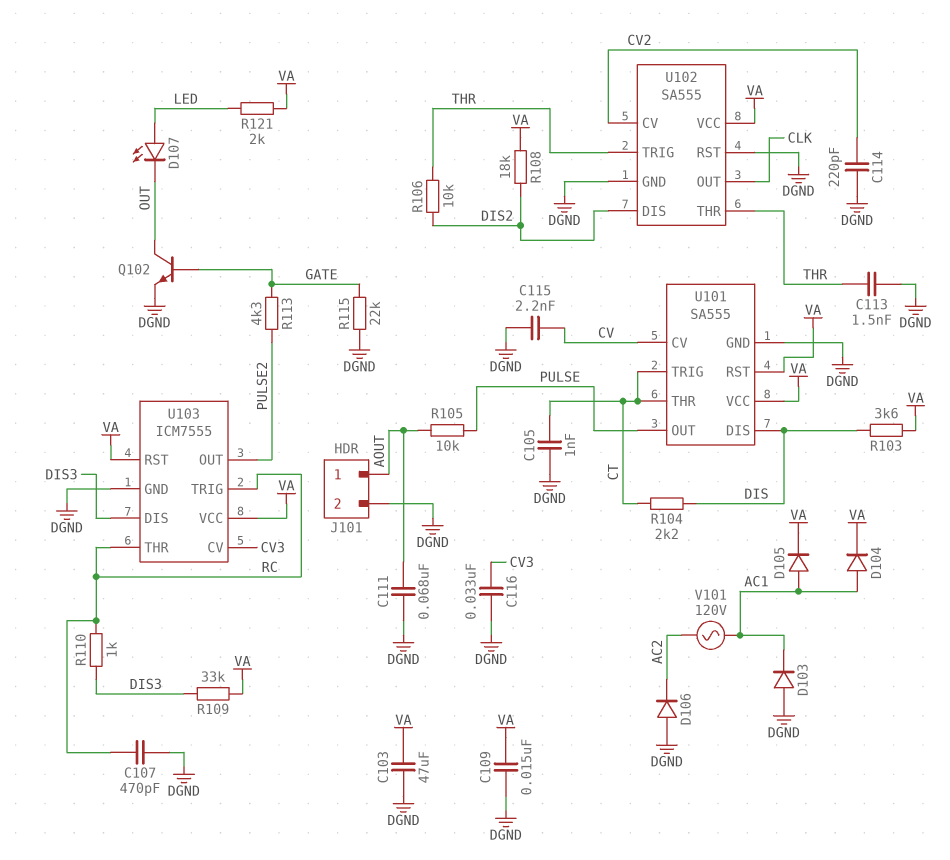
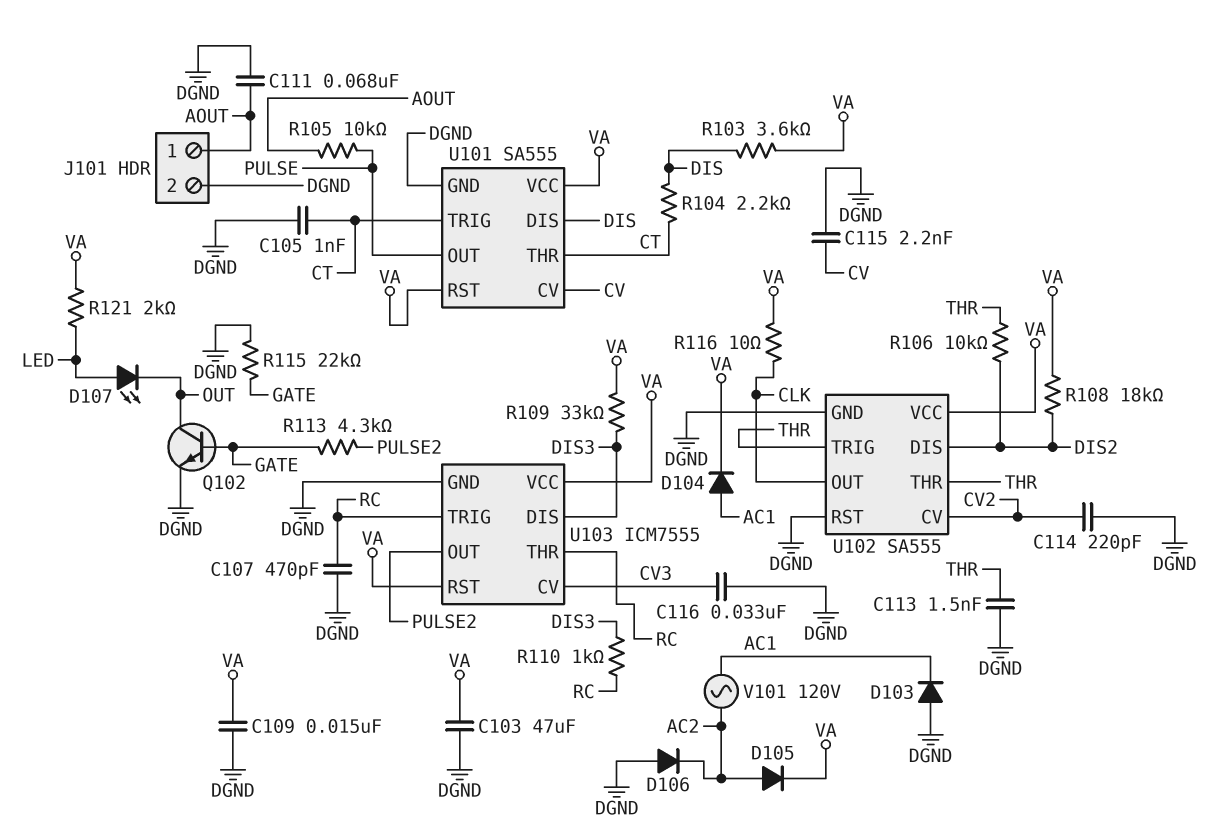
D105: diode (A AC1, K VA) -> diode (A AC2, K VA)
R116: none -> 10 (CLK, VA)

